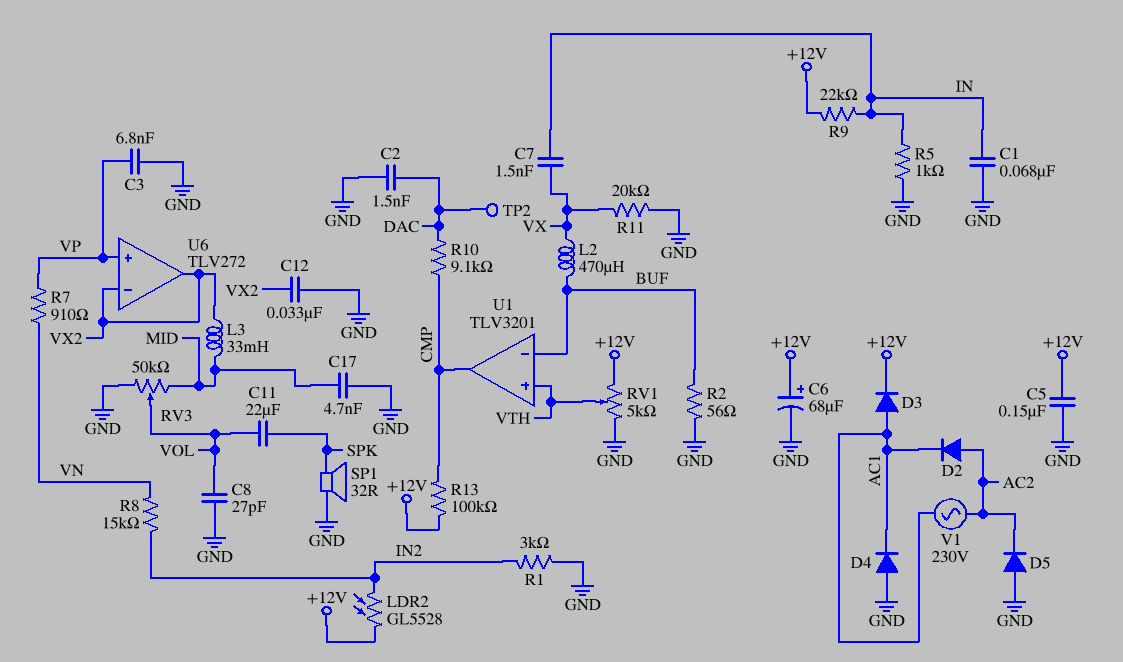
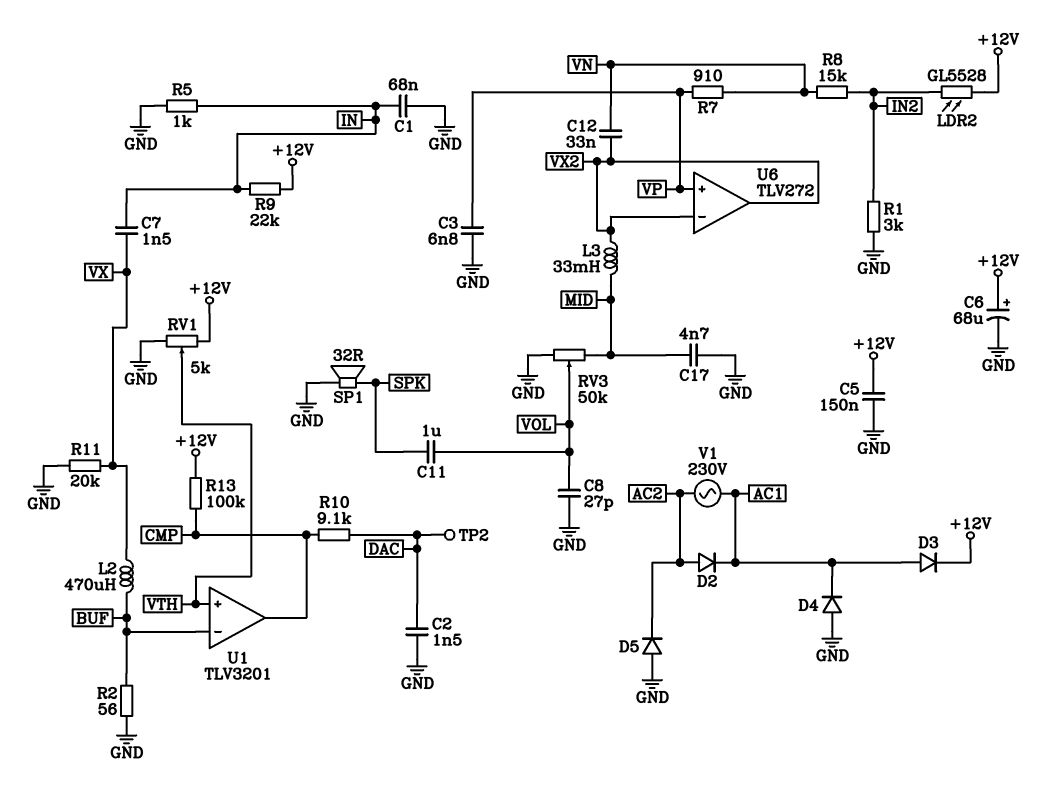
C11: 22uF (SPK, VOL) -> 1uF (SPK, VOL)
C12: 33nF (GND, VX2) -> 33nF (VN, VX2)

